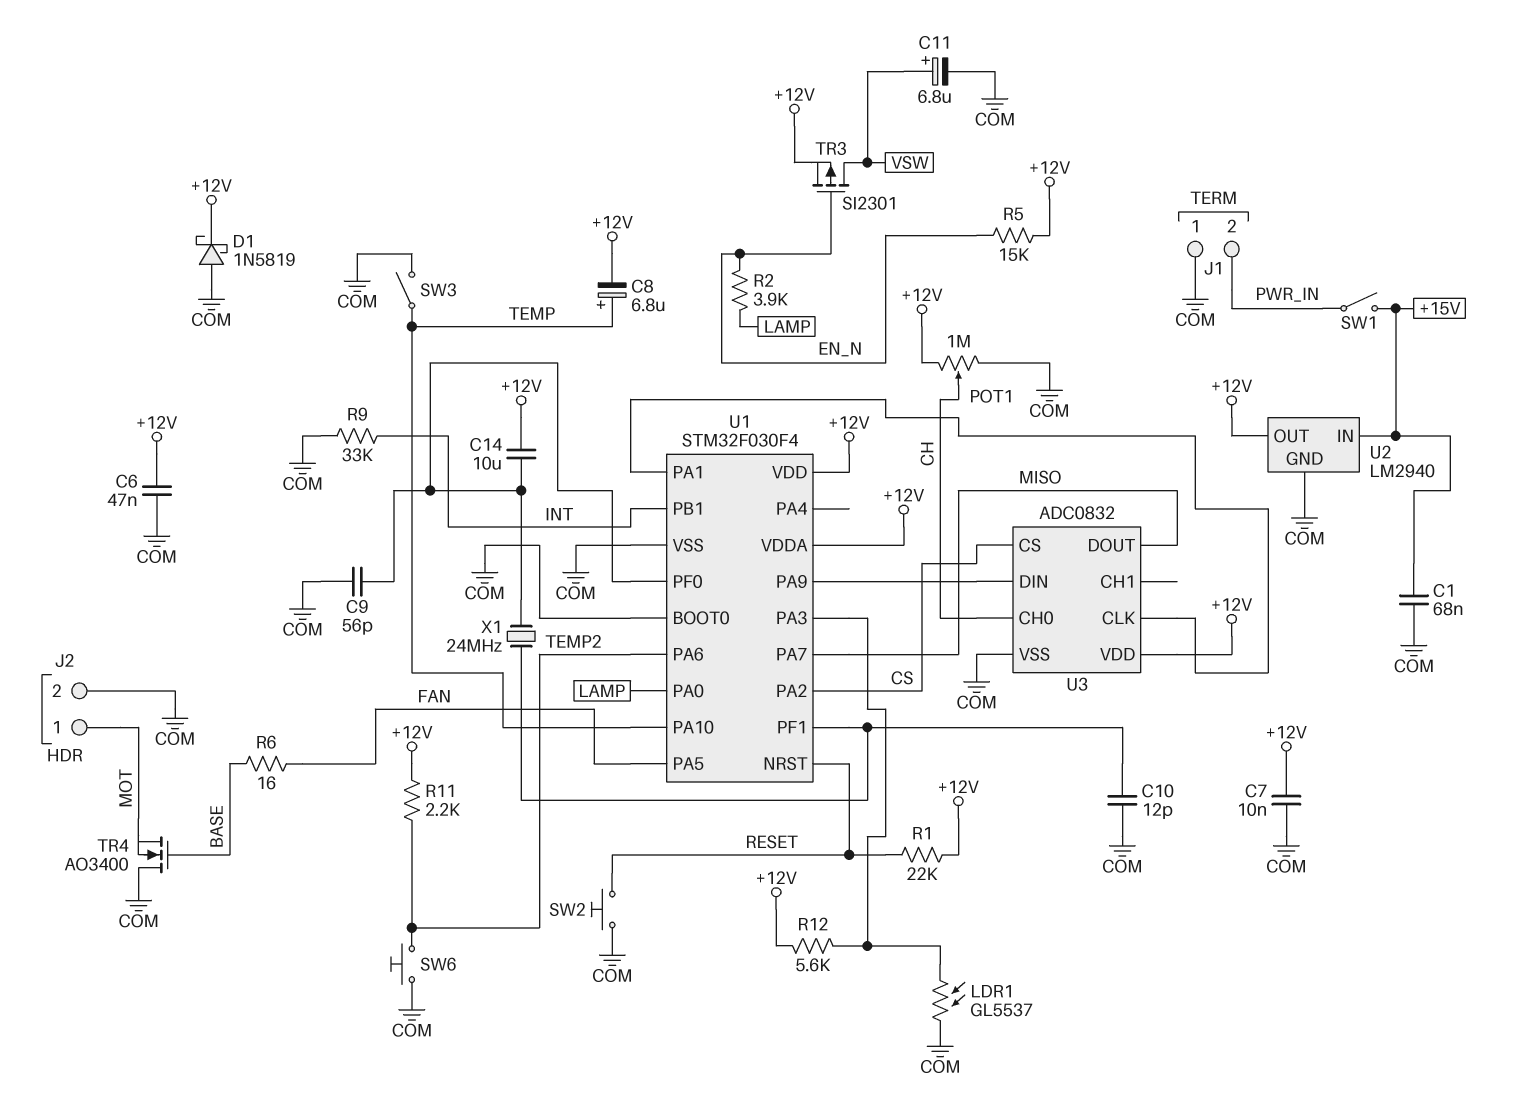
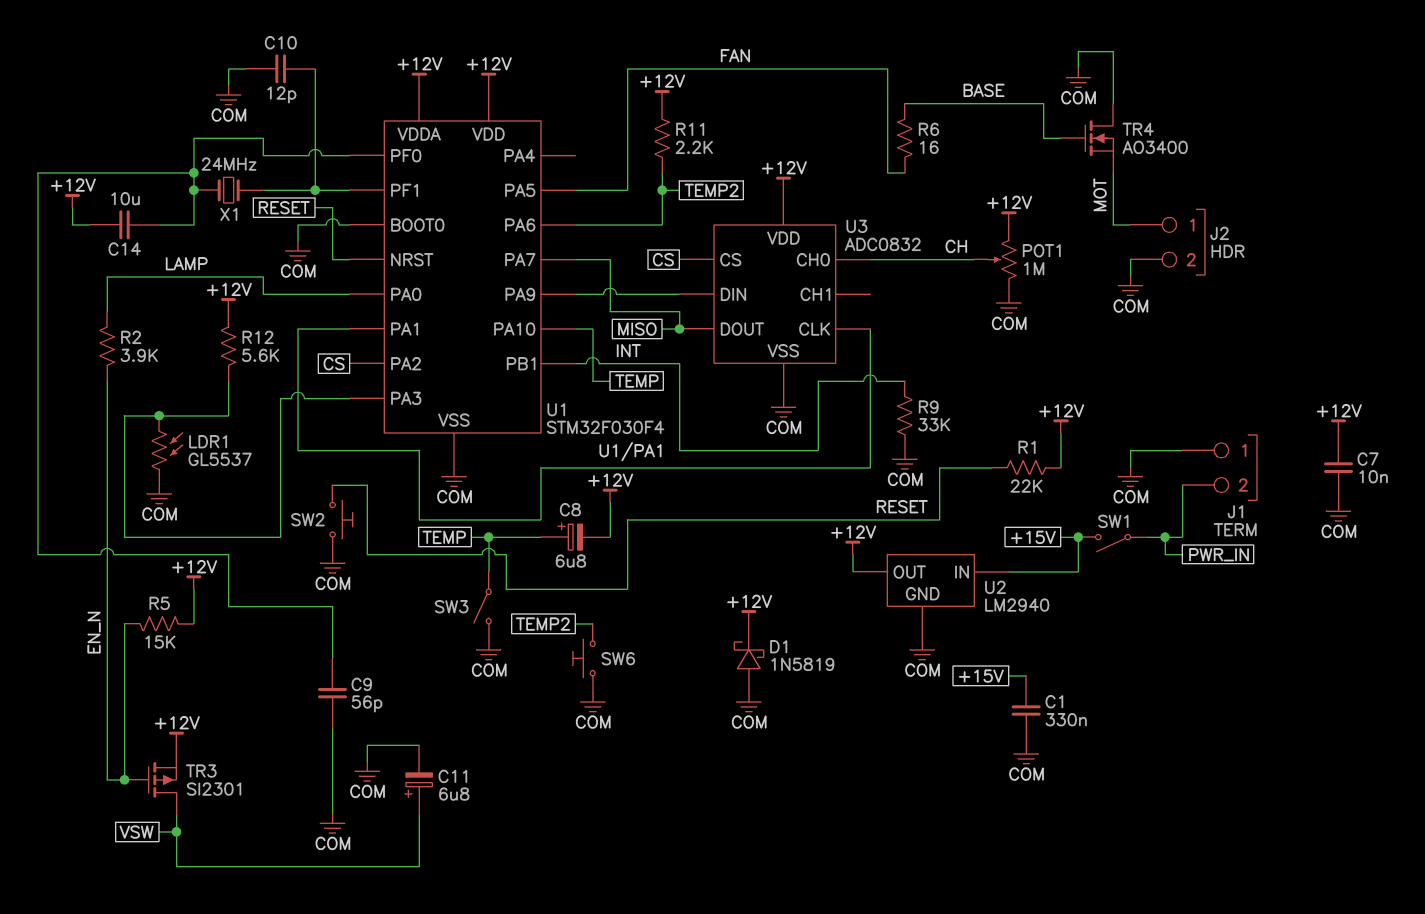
C1: 68nF (+15V, COM) -> 330nF (+15V, COM)
C6: 47nF (+12V, COM) -> none

